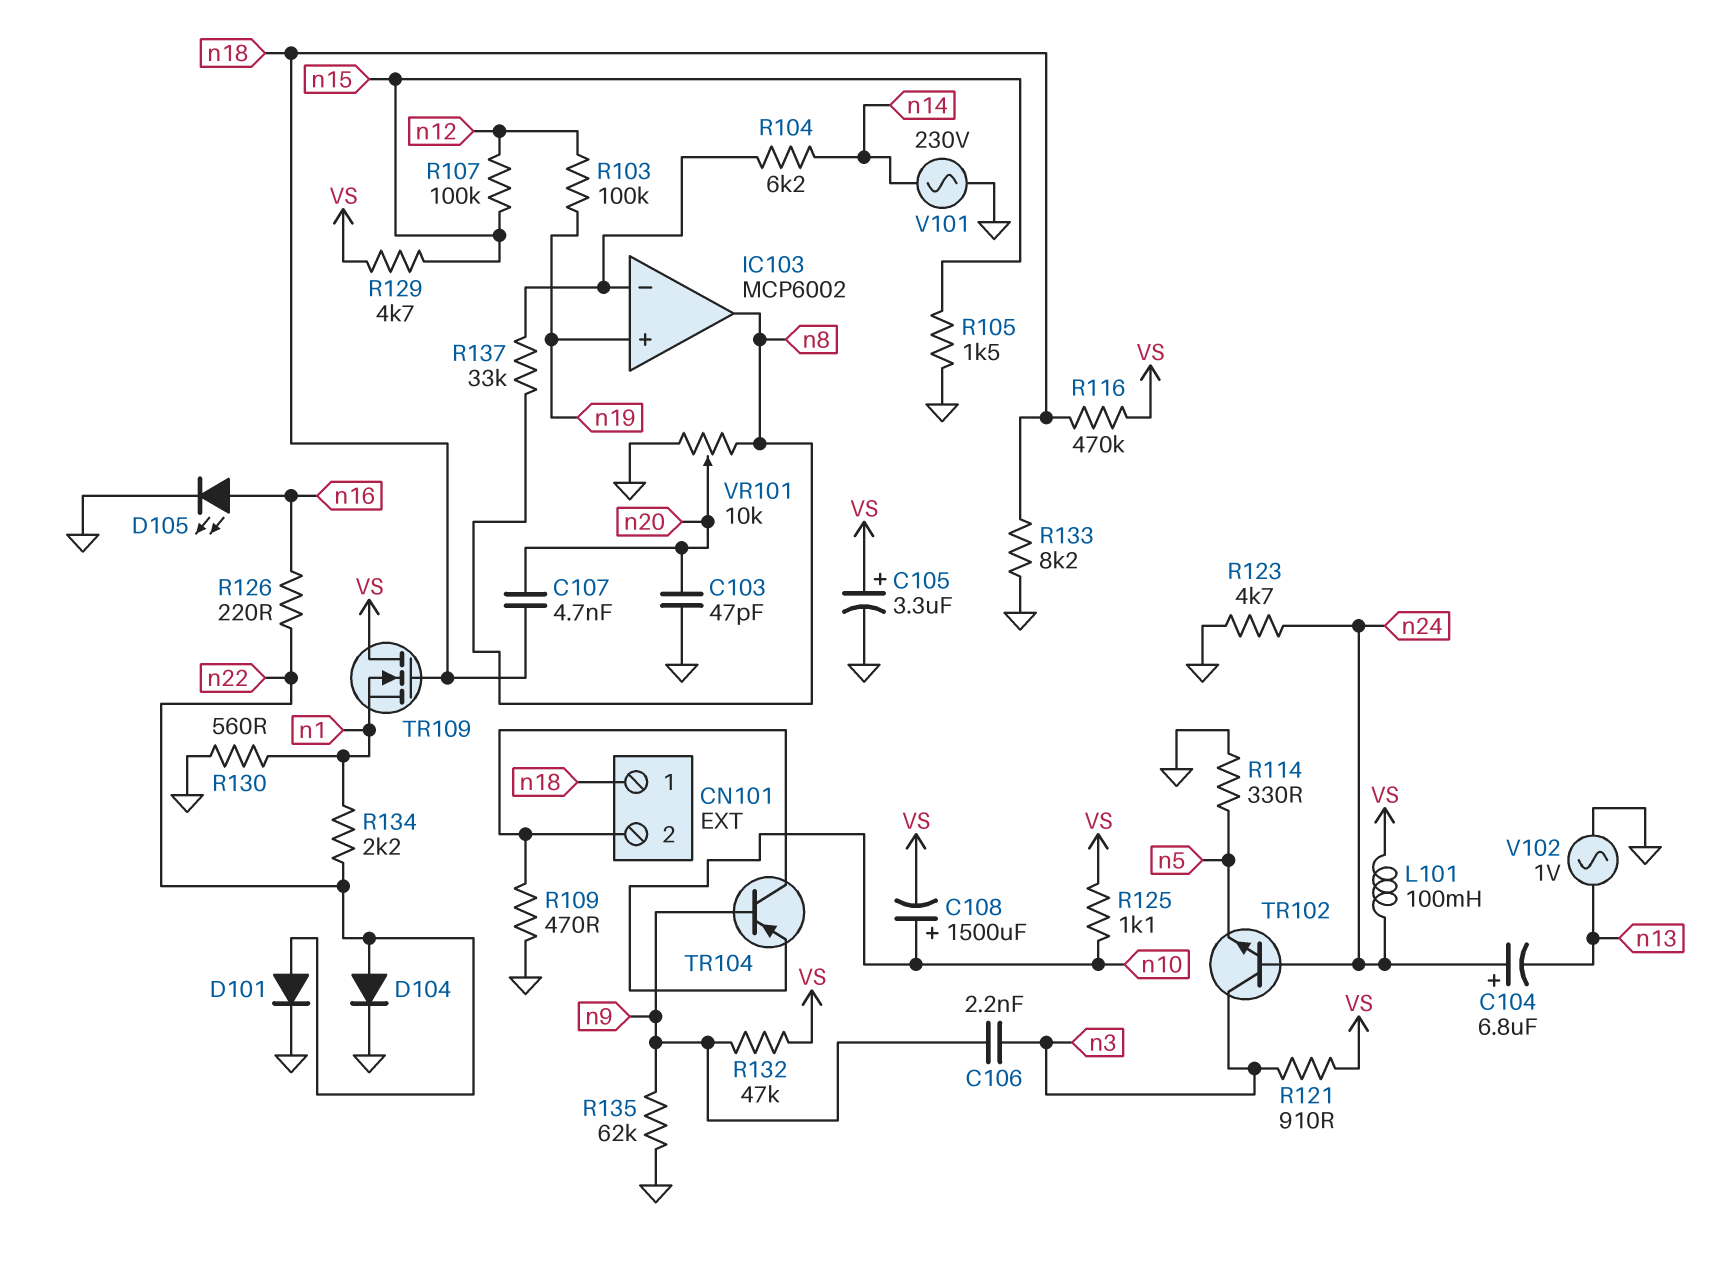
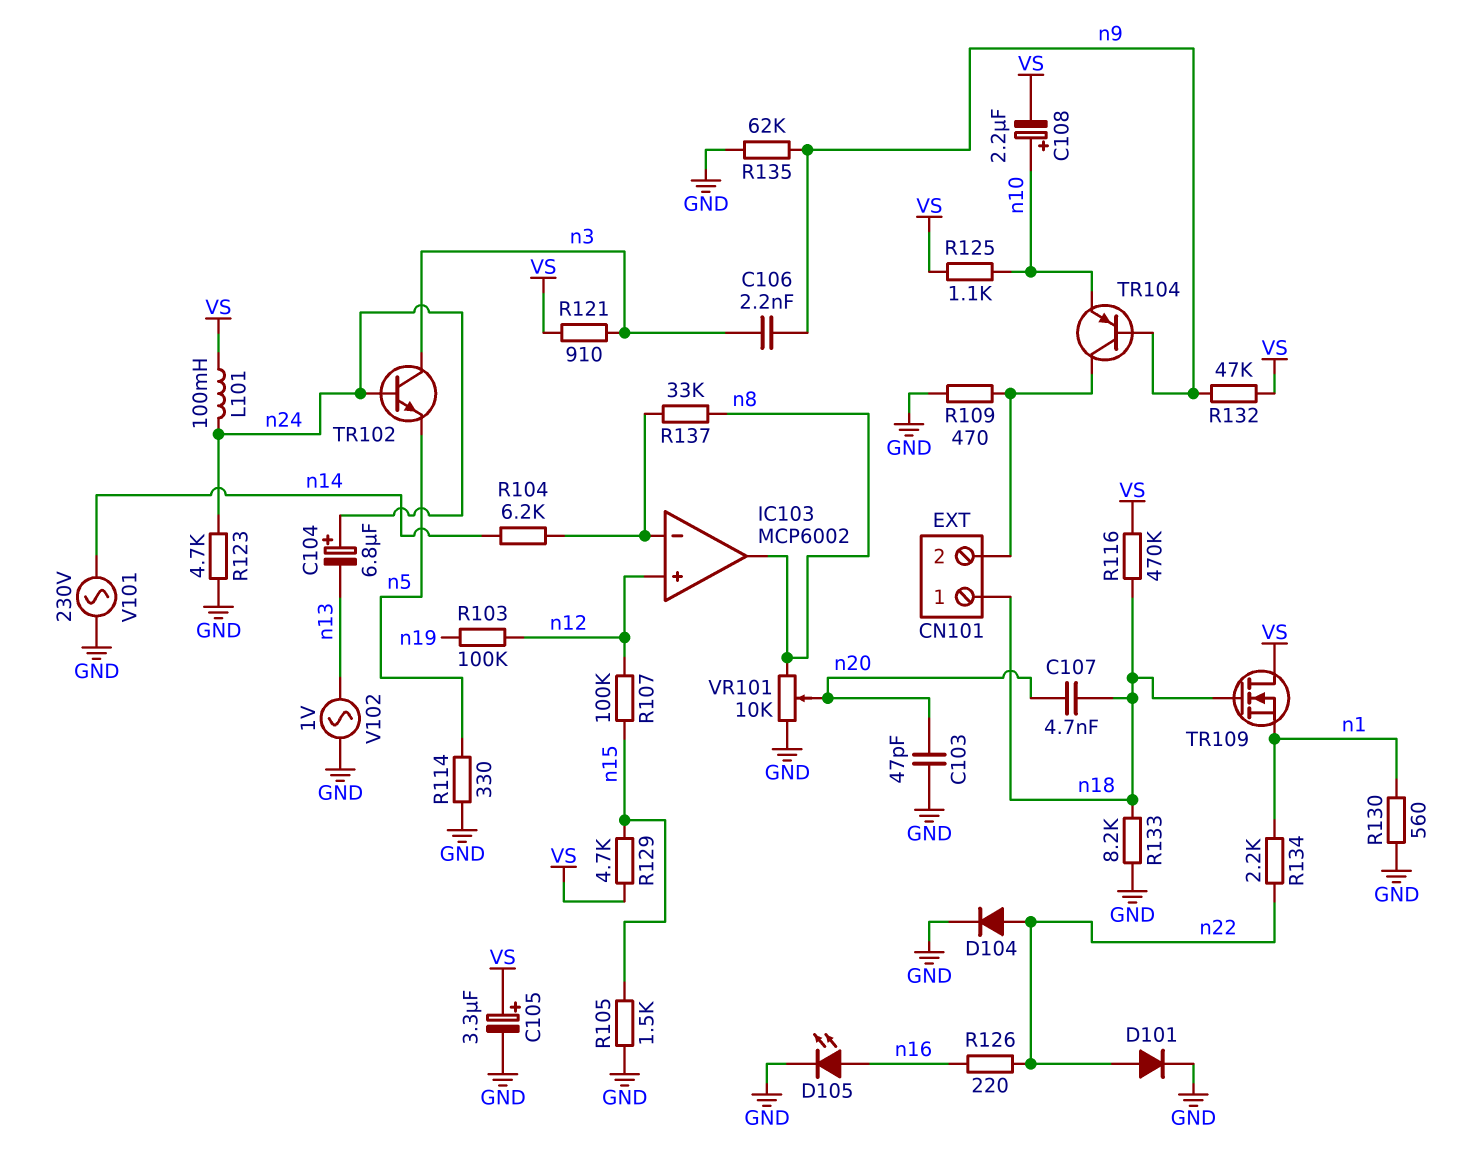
C108: 1500uF (plus n10, minus VS) -> 2.2uF (plus n10, minus VS)
IC103 pin in+: n19 -> n12

